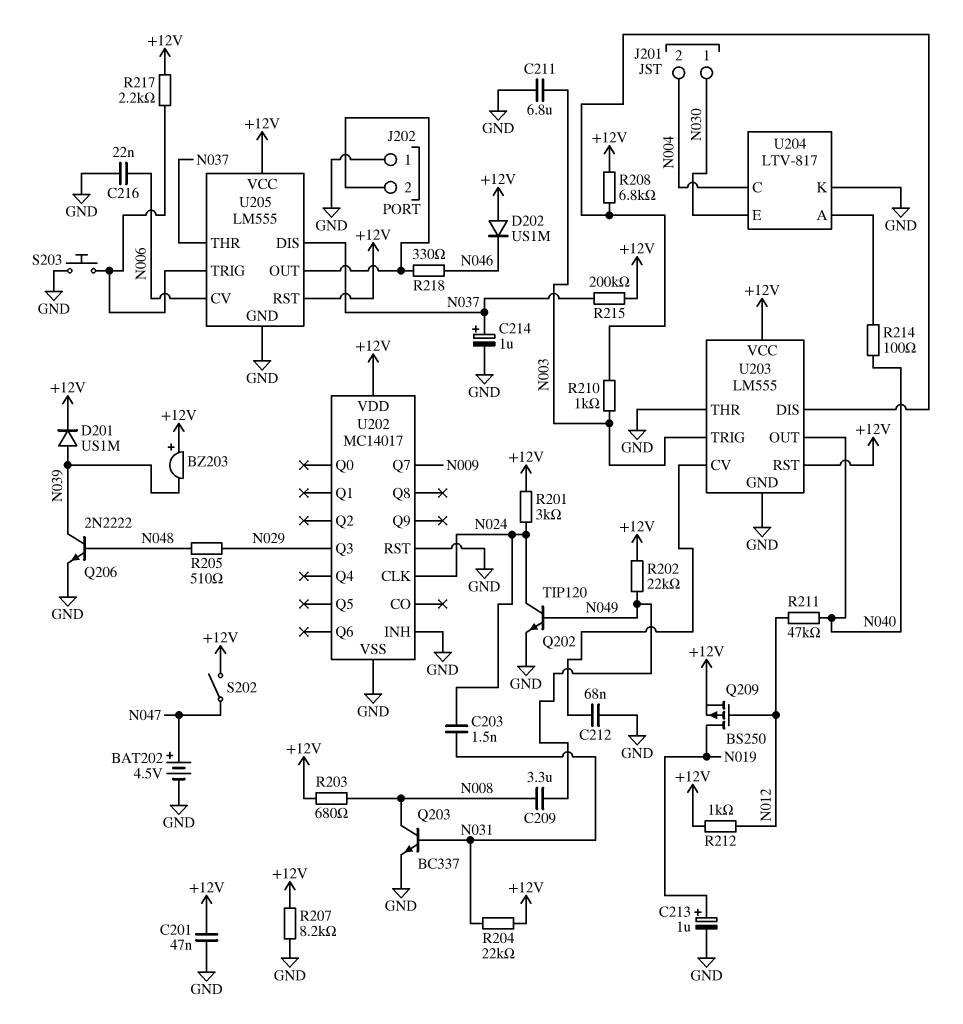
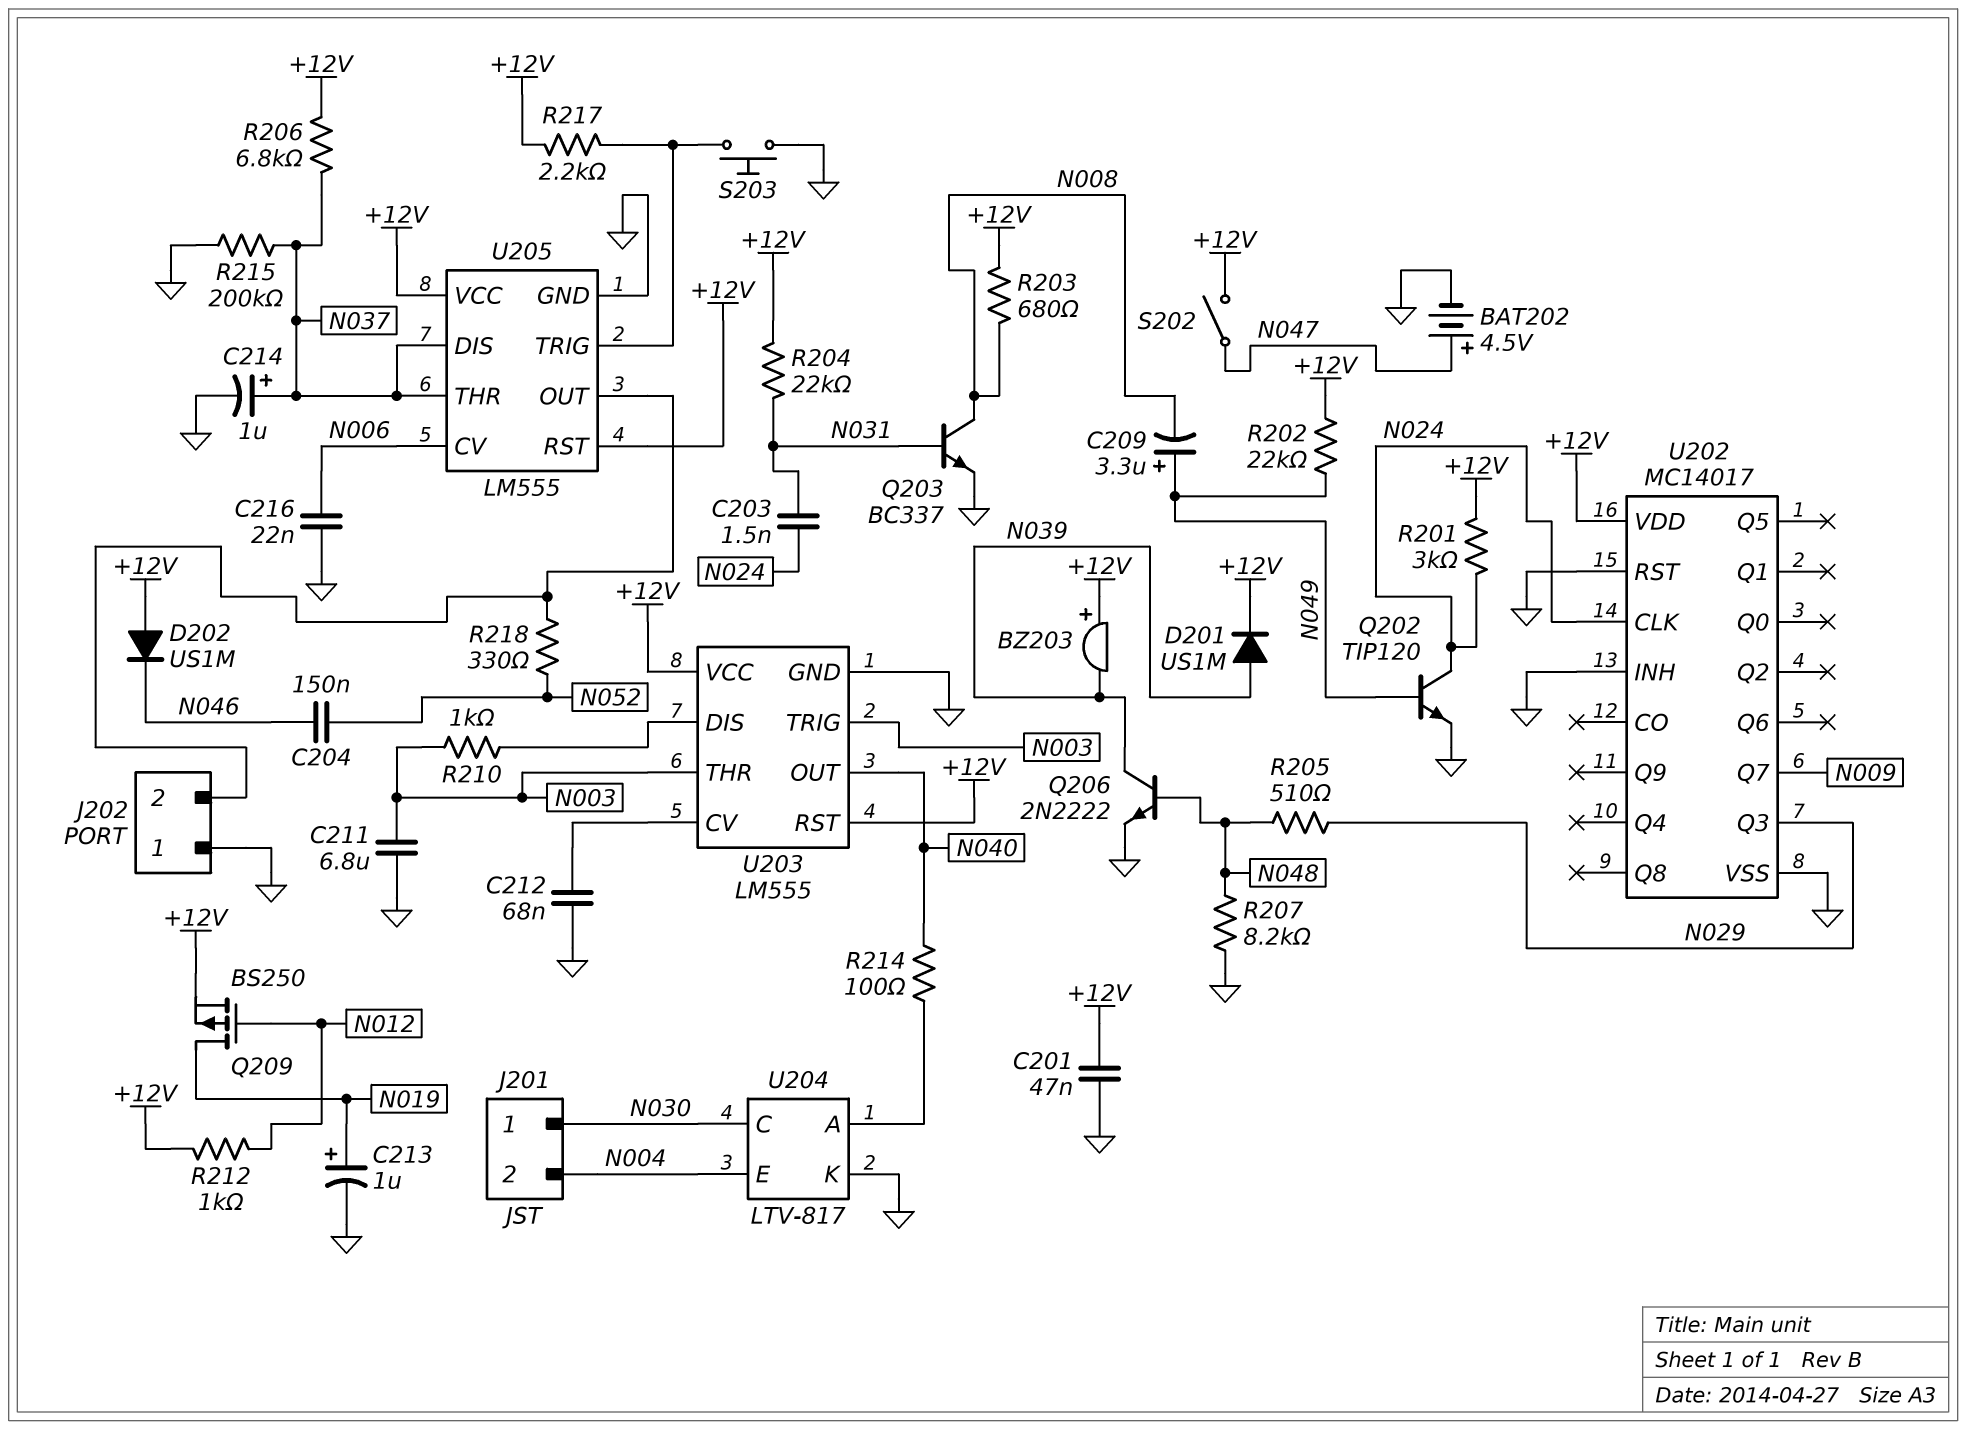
C204: none -> 150nF (N046, N052)
C209: 3.3uF (N008, N049) -> 3.3uF (plus N049, minus N008)
R206: none -> 6.8k (+12V, N037)
R207: 8.2k (+12V, GND) -> 8.2k (GND, N048)
R208: 6.8k (+12V, U203/DIS) -> none
R211: 47k (N012, N040) -> none
R215: 200k (+12V, N037) -> 200k (GND, N037)
R218: 330 (J202/2, N046) -> 330 (J202/2, N052)
U203 pin THR: GND -> N003
U204 pin C: N004 -> N030
U204 pin E: N030 -> N004

